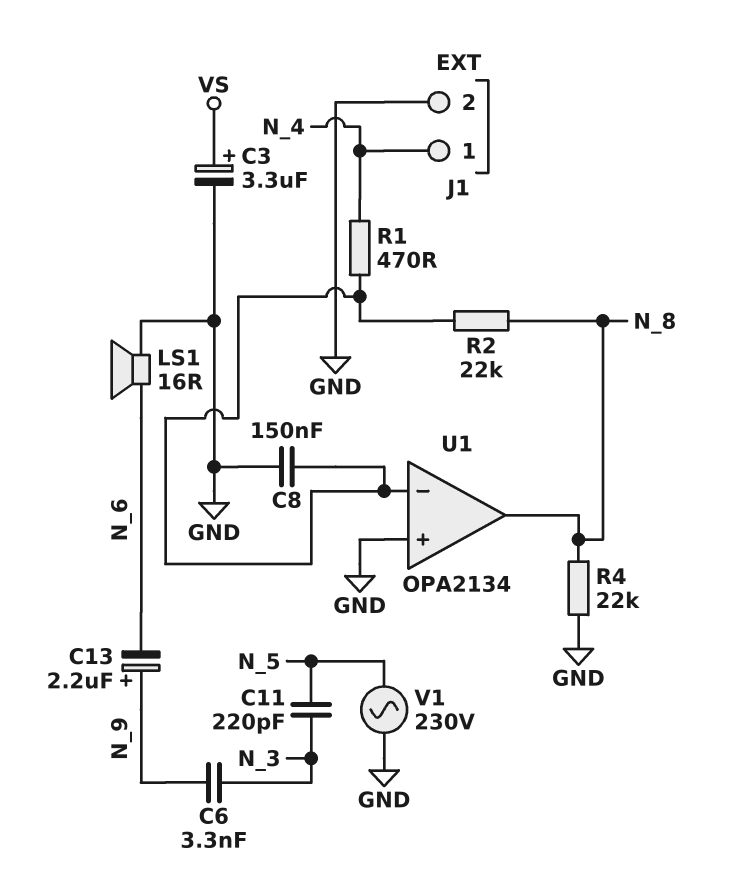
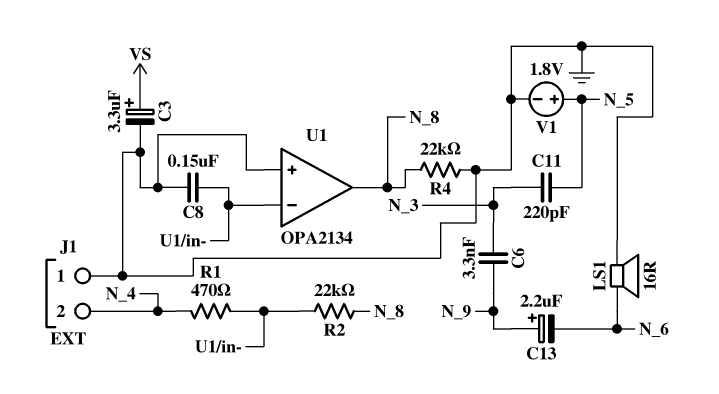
J1 pin 1: N_4 -> GND
J1 pin 2: GND -> N_4
V1: AC 230V (GND, N_5) -> 1.8V (plus N_5, minus GND)

